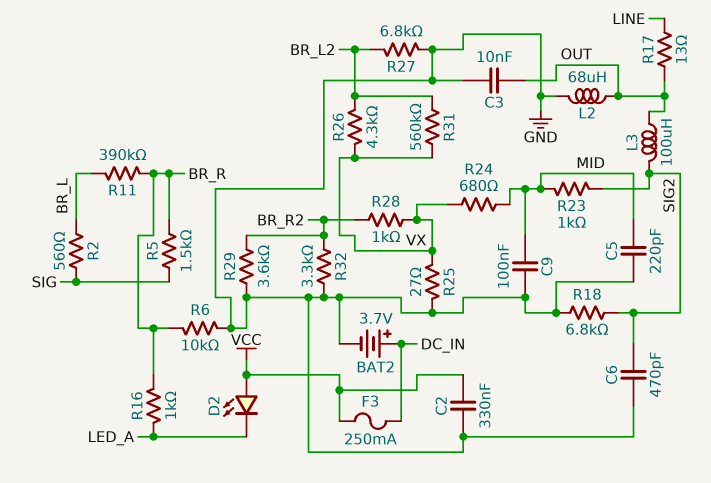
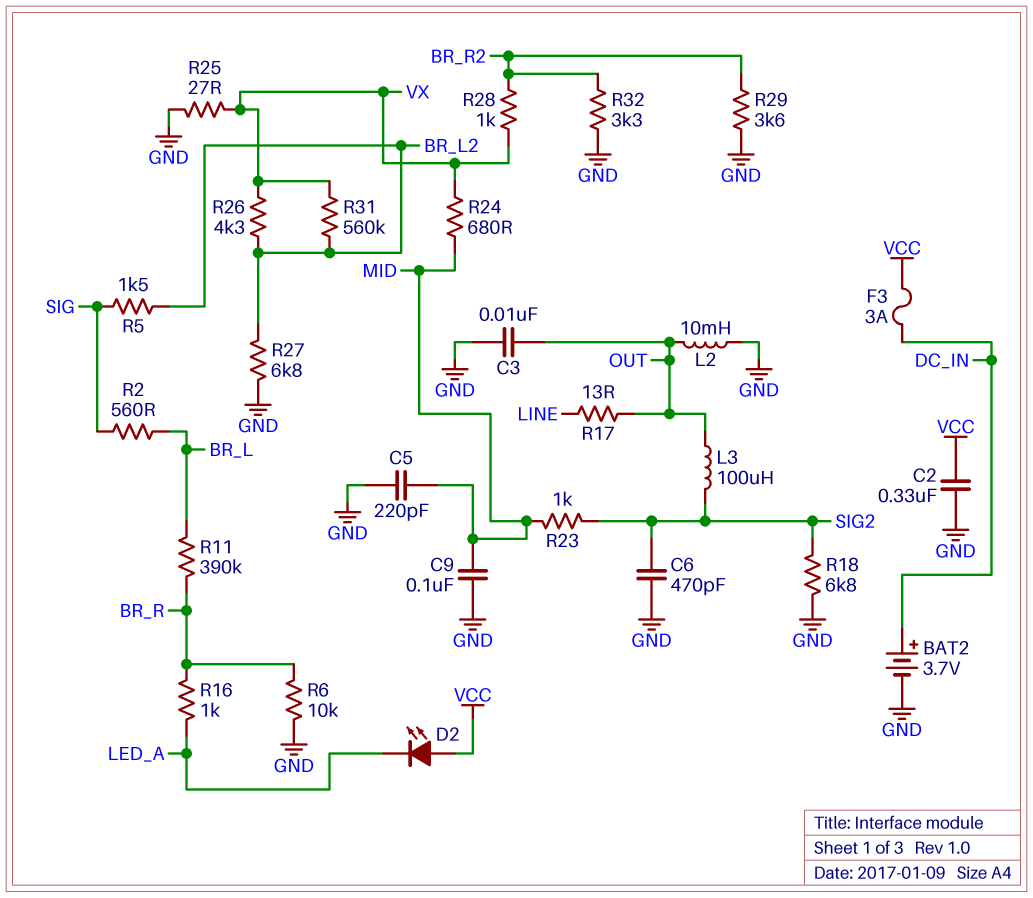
F3: 250mA (DC_IN, VCC) -> 3A (DC_IN, VCC)
L2: 68uH (GND, OUT) -> 10mH (GND, OUT)
R5: 1.5k (BR_R, SIG) -> 1.5k (BR_L2, SIG)

